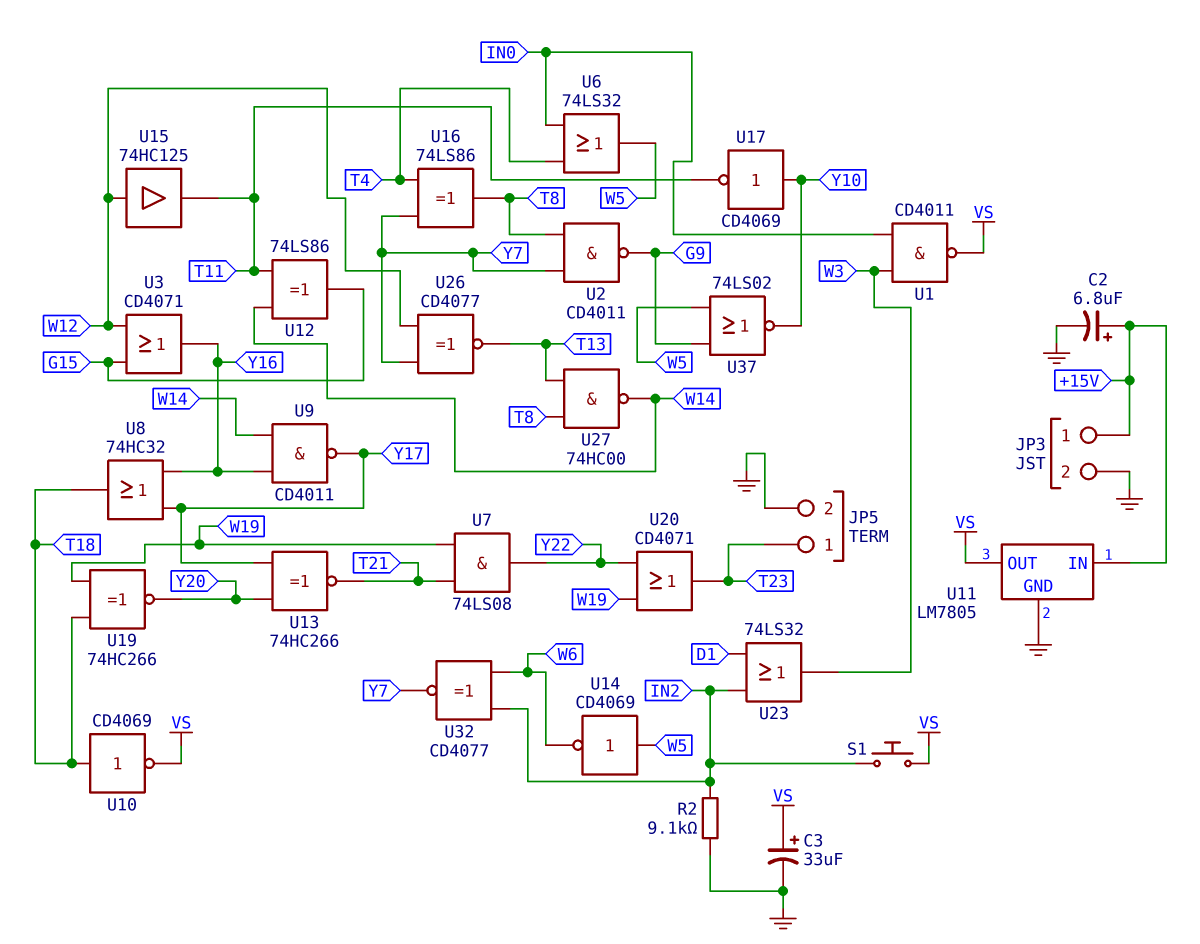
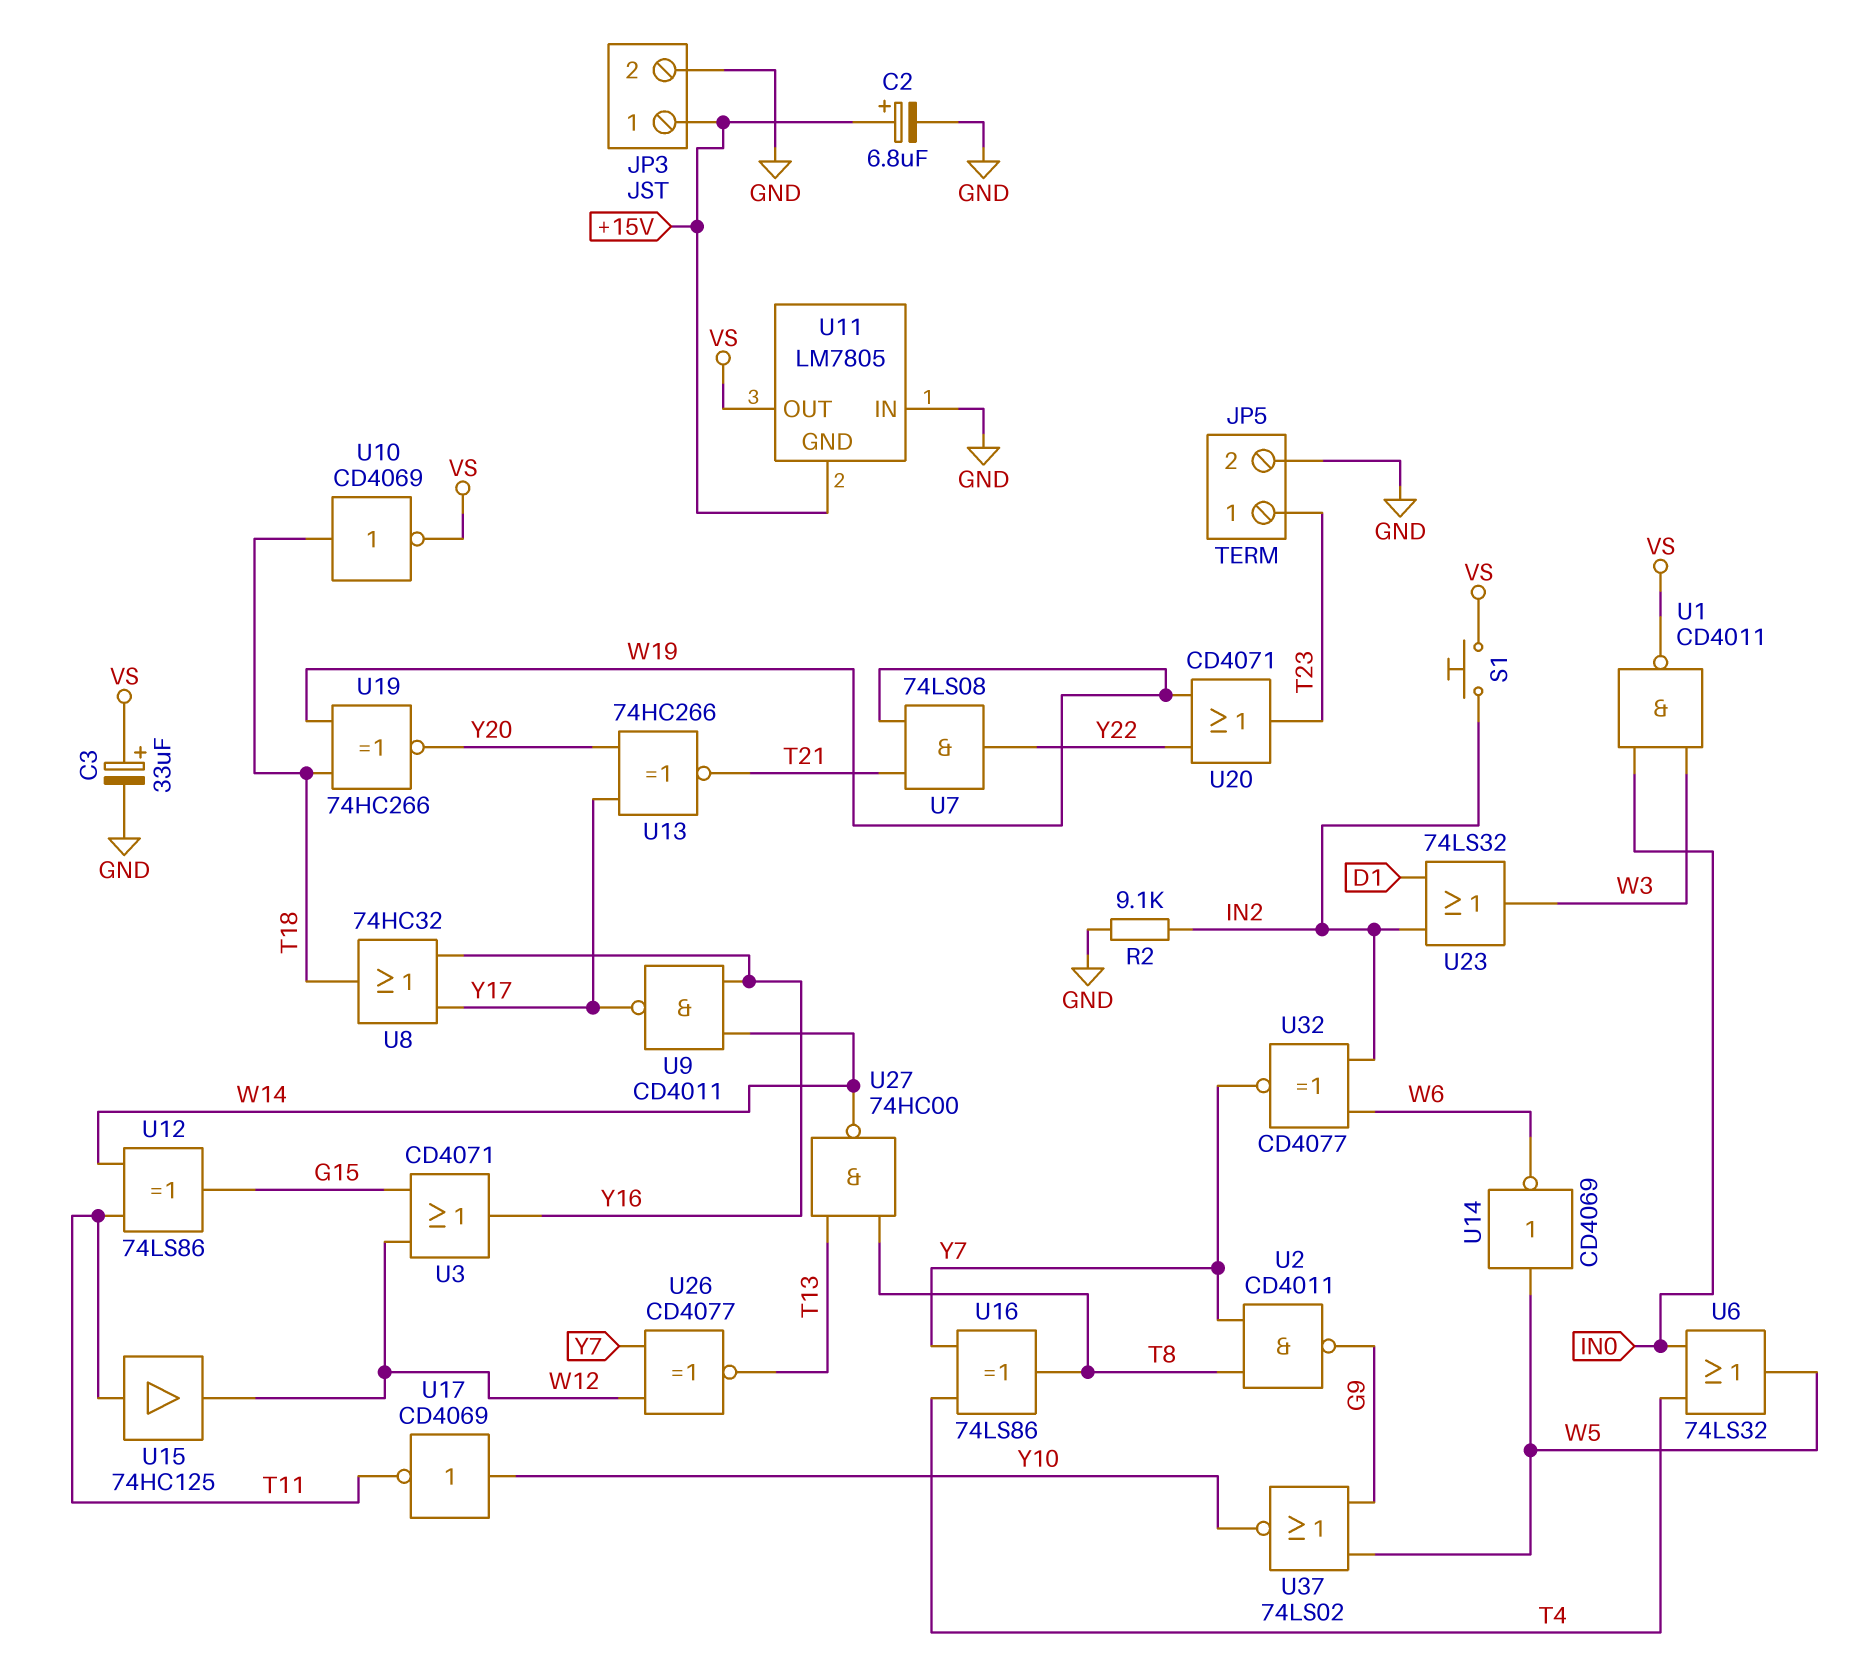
U11 pin GND: GND -> +15V
U11 pin IN: +15V -> GND
U15: buffer 74HC125 (in W12, out T11) -> buffer 74HC125 (in T11, out W12)

